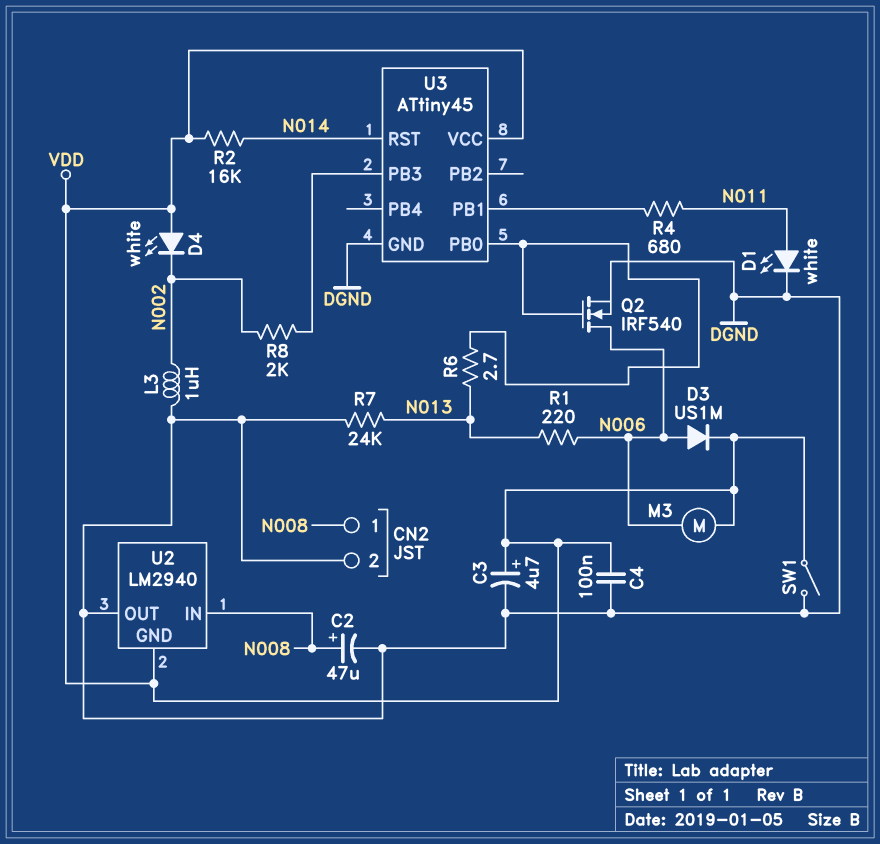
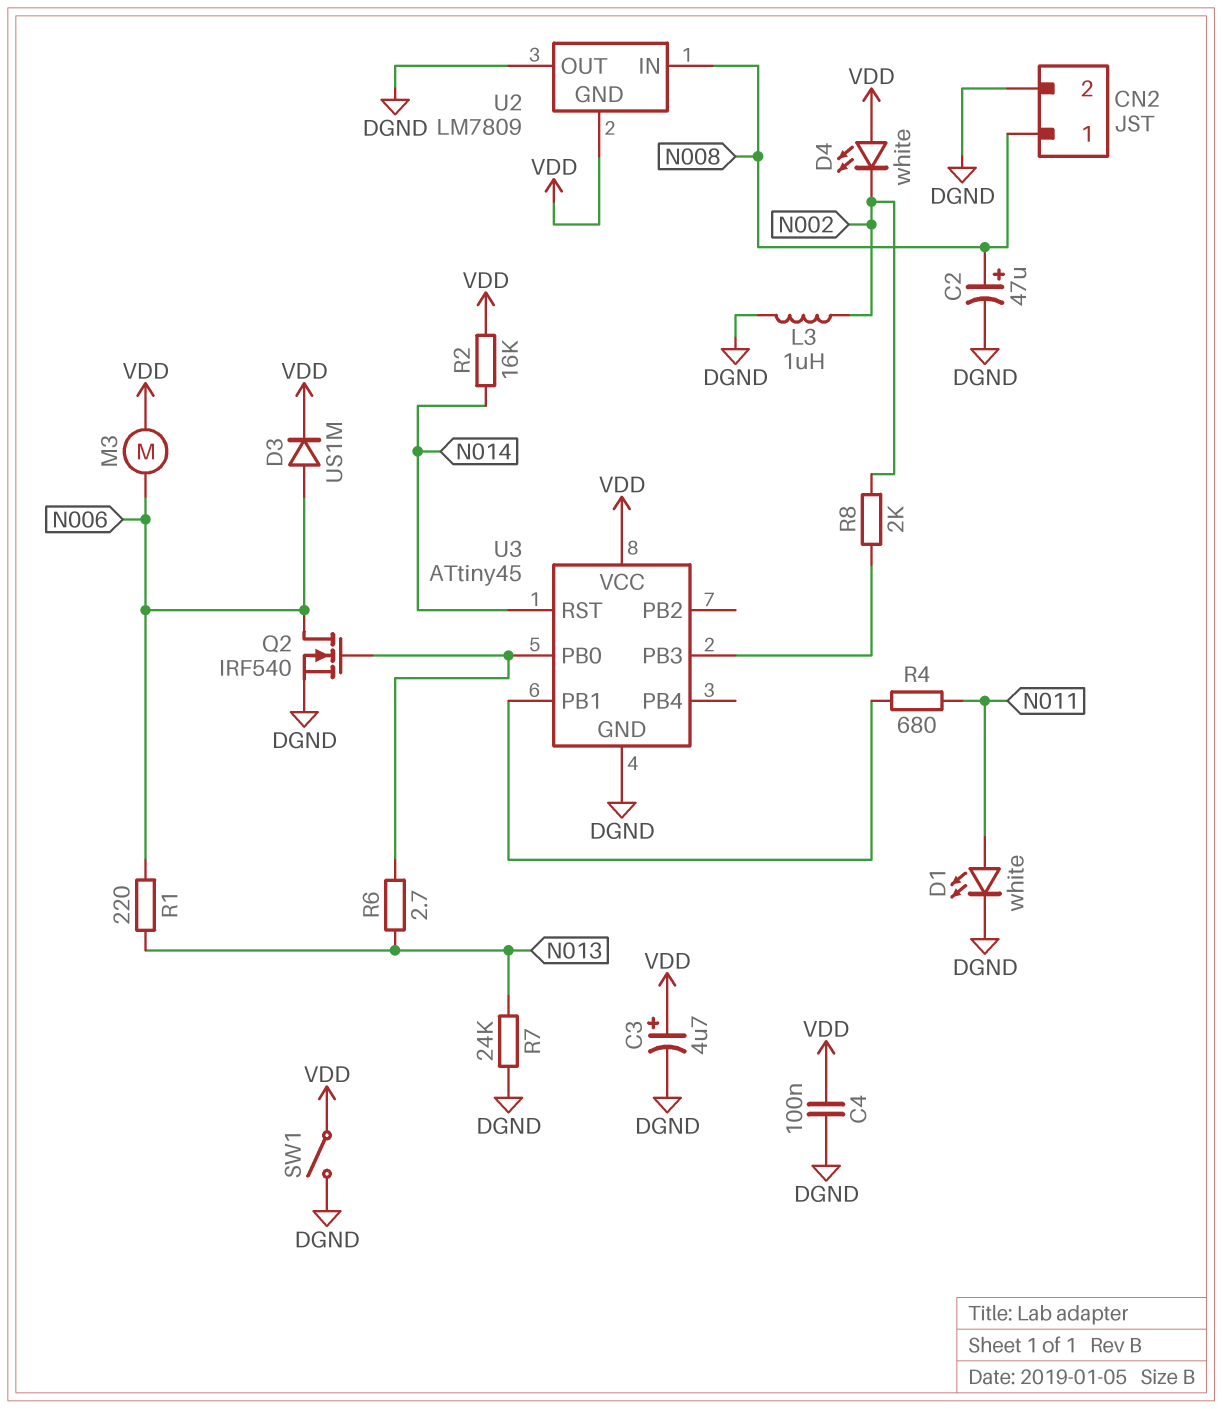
U2: LM2940 -> LM7809

